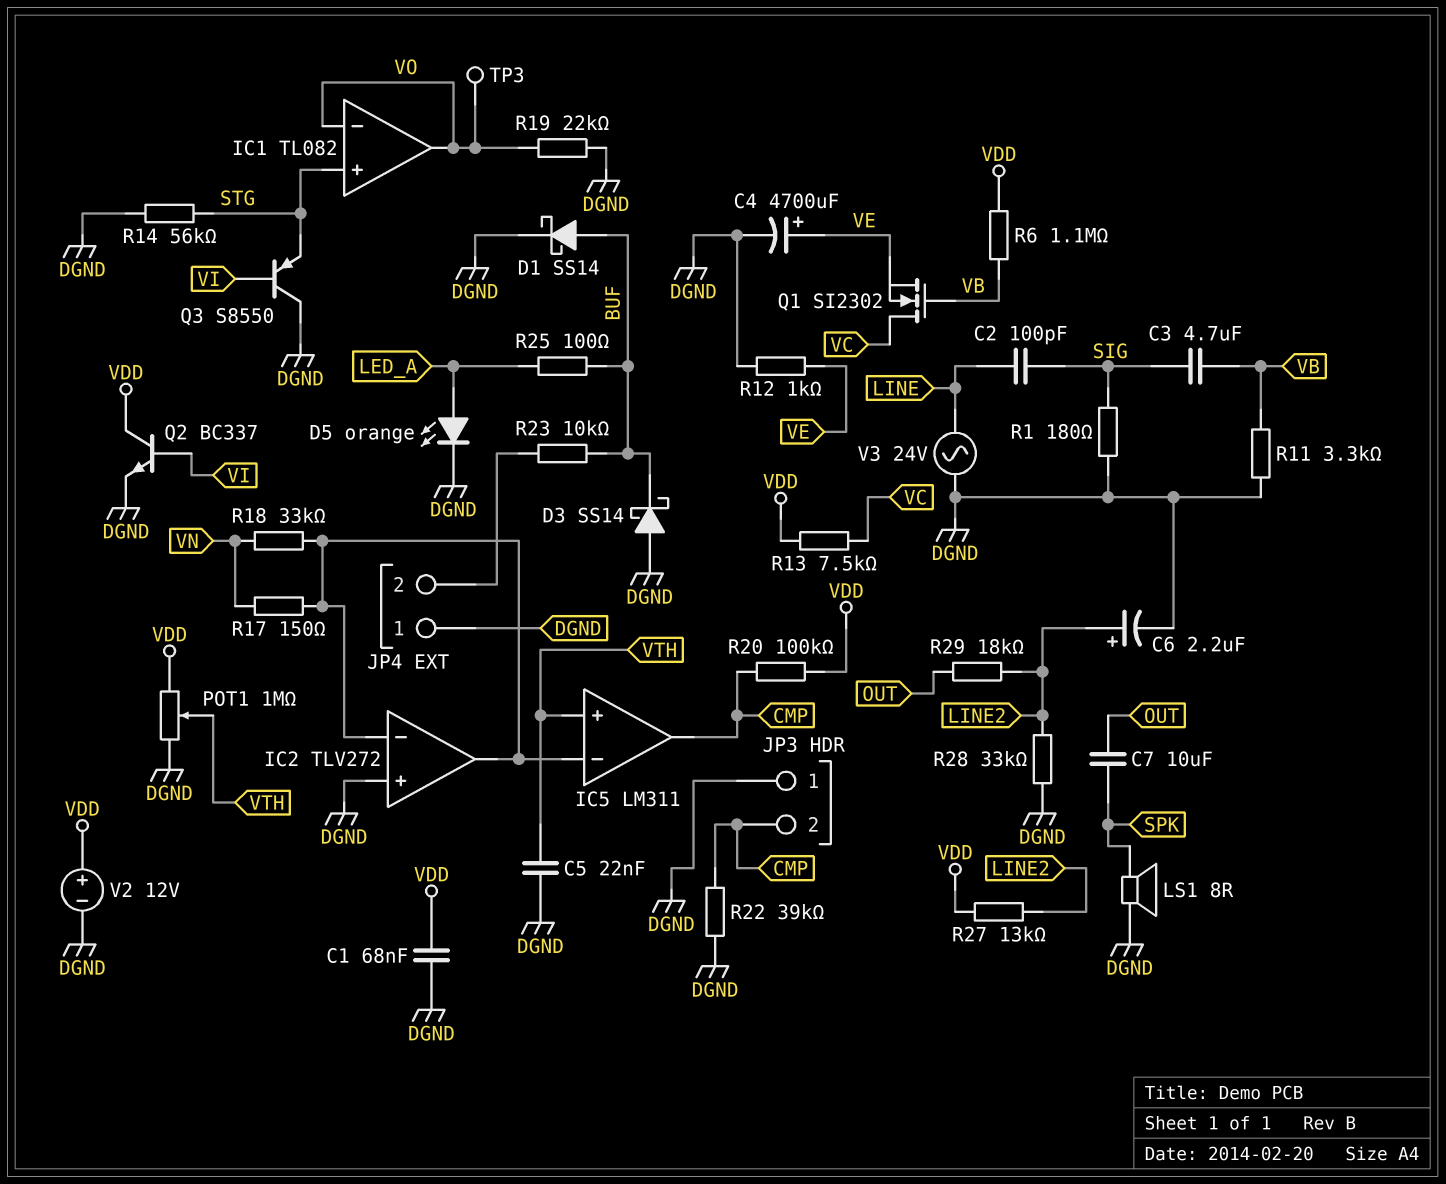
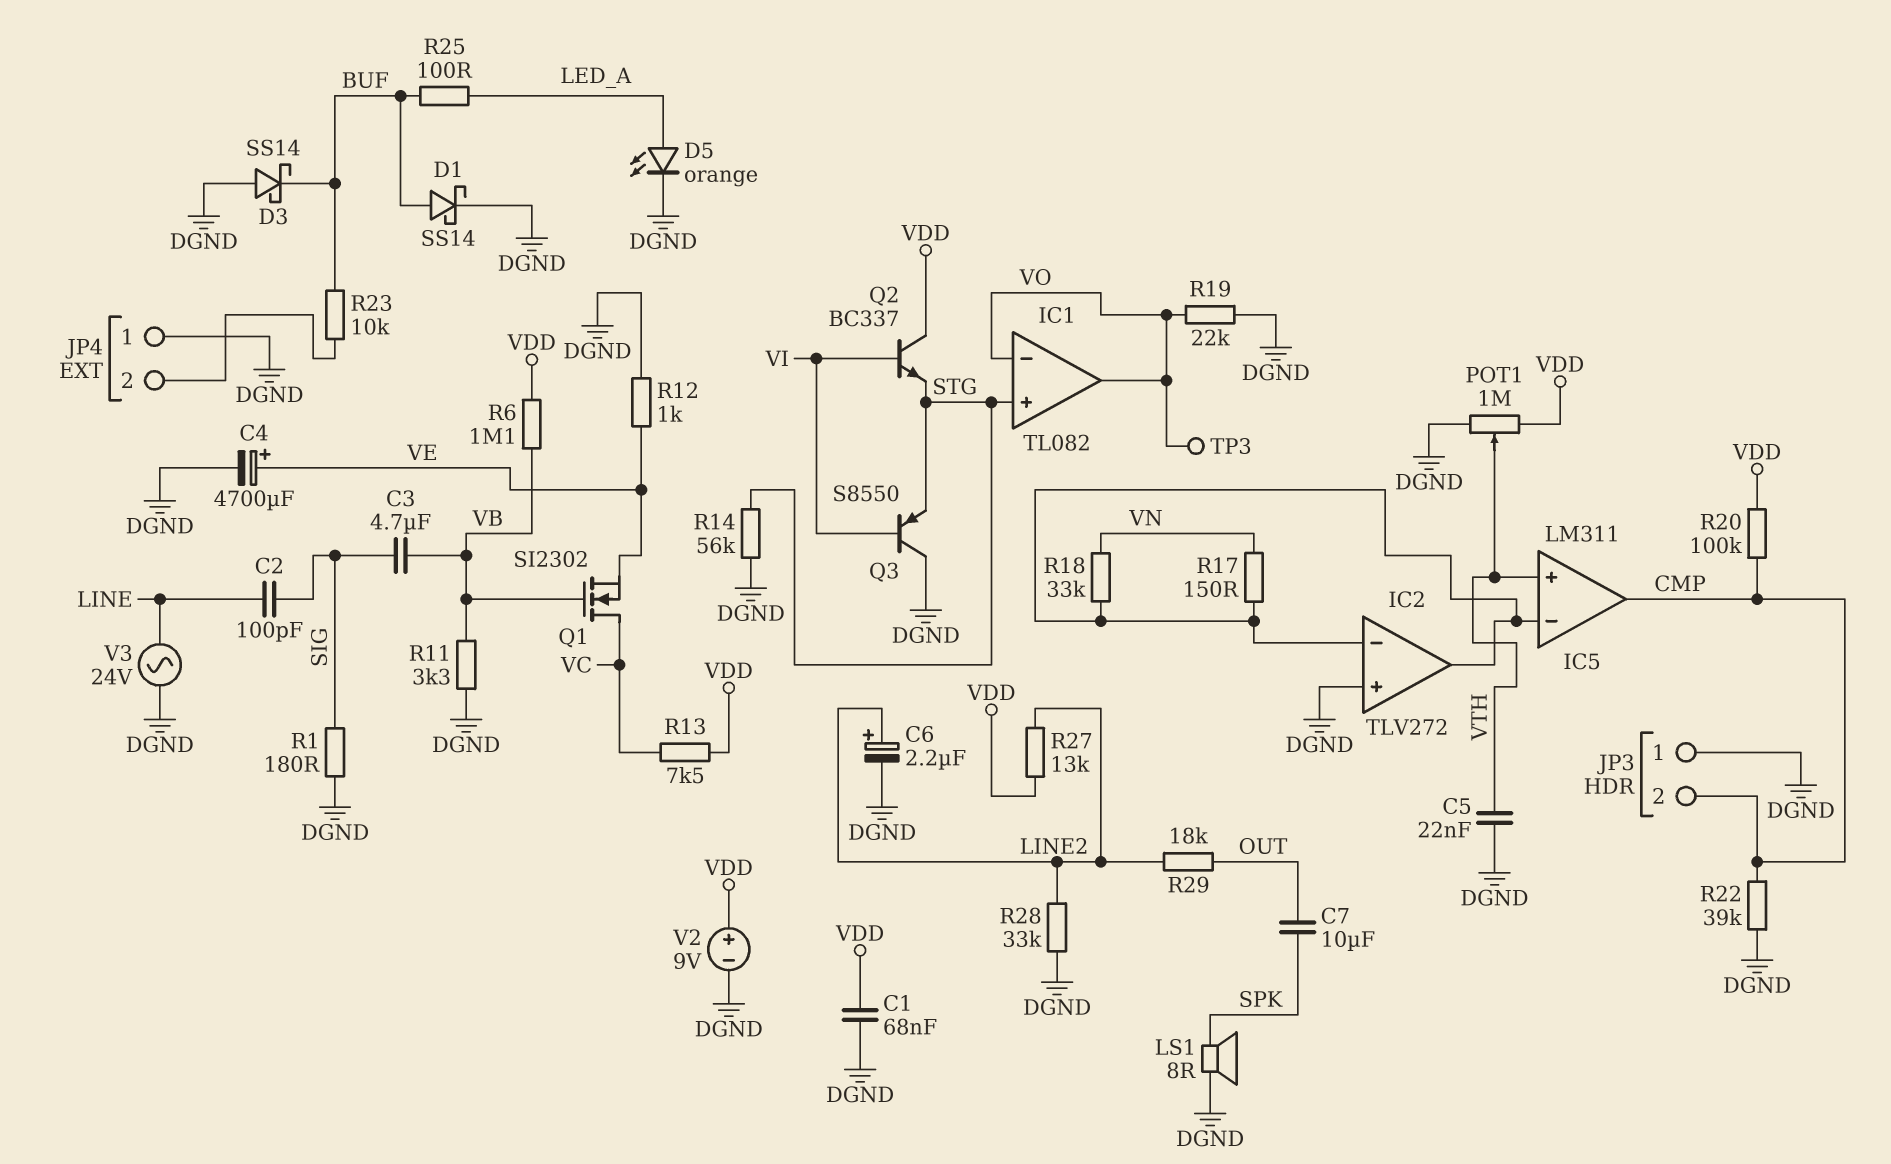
Q2: NPN BC337 (B VI, C VDD, E DGND) -> NPN BC337 (B VI, C VDD, E STG)
V2: 12V (plus VDD, minus DGND) -> 9V (plus VDD, minus DGND)

